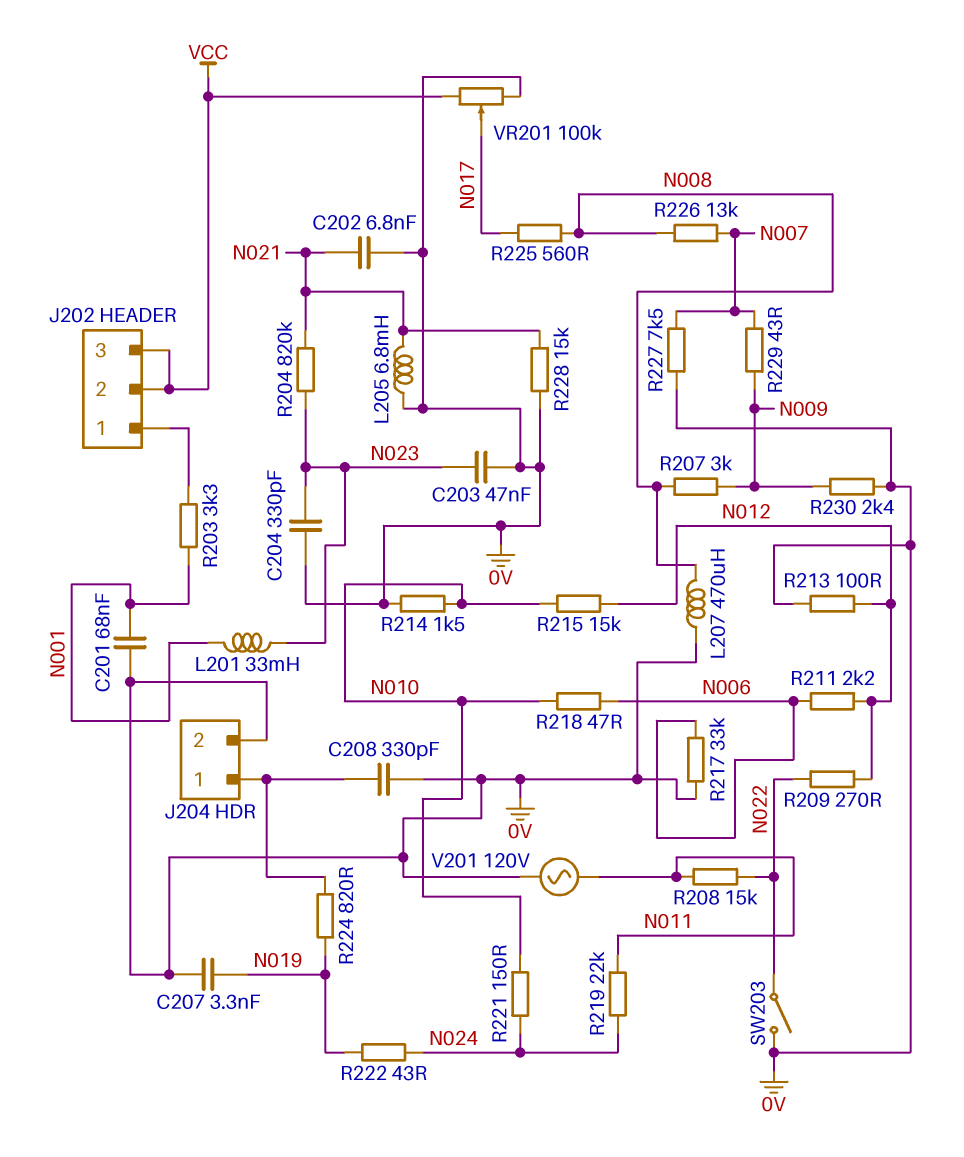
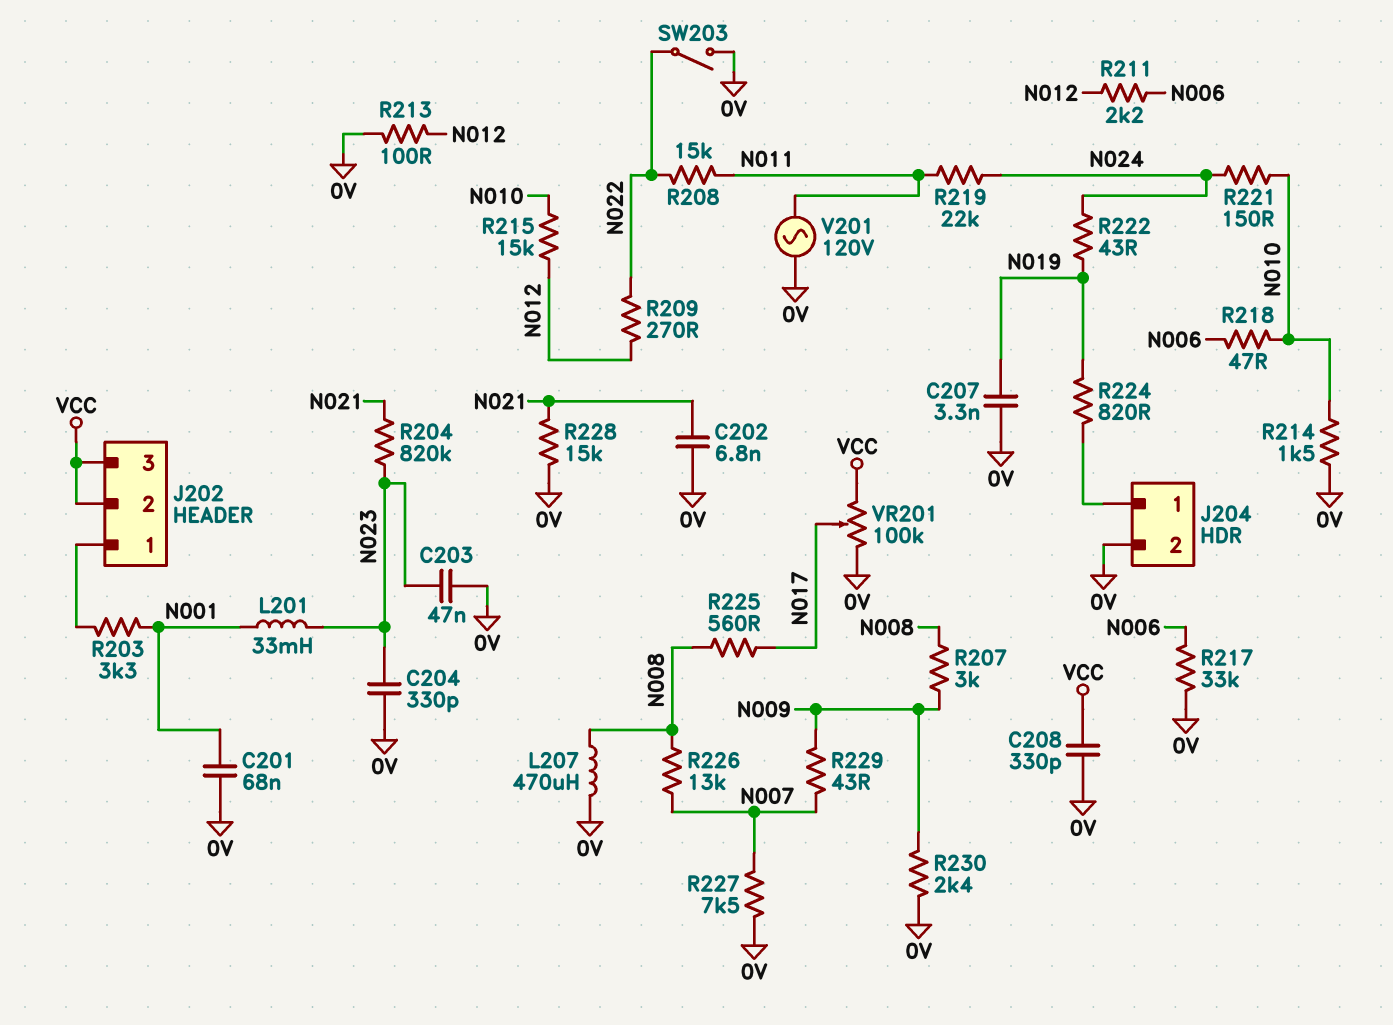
C208: 330pF (0V, J204/1) -> 330pF (0V, VCC)
L205: 6.8mH (0V, N021) -> none

